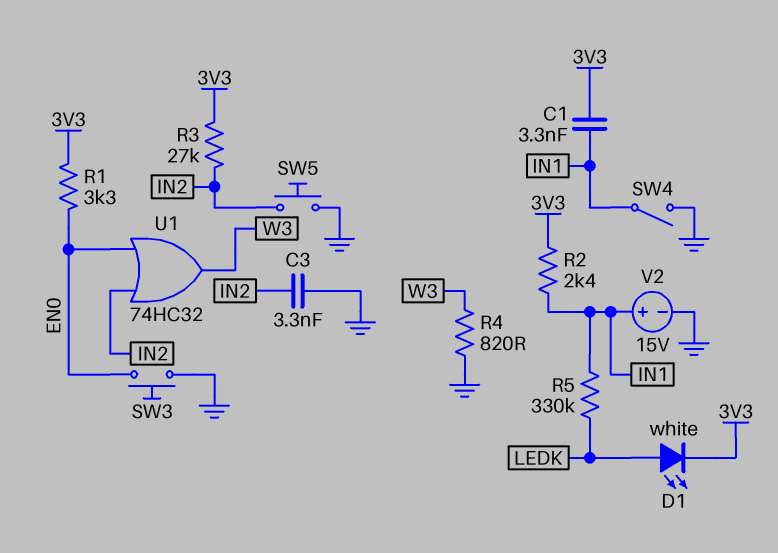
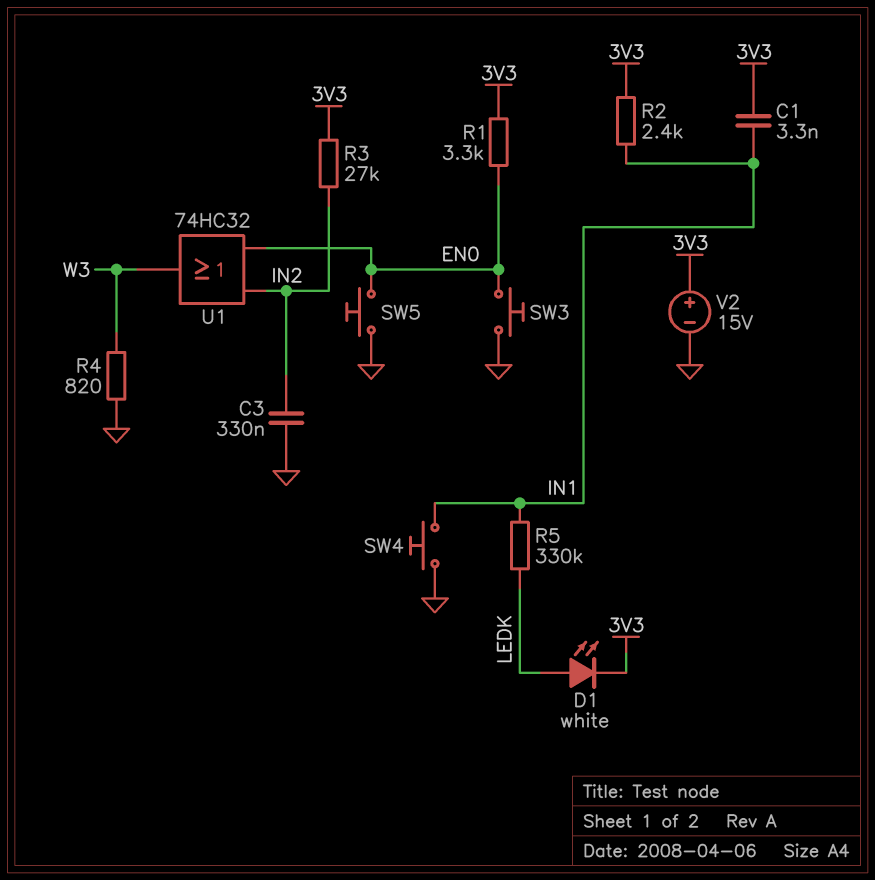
C3: 3.3nF (GND, IN2) -> 330nF (GND, IN2)
SW4: switch (GND, IN1) -> button (GND, IN1)
SW5: button (GND, IN2) -> button (EN0, GND)
V2: 15V (plus IN1, minus GND) -> 15V (plus 3V3, minus GND)

